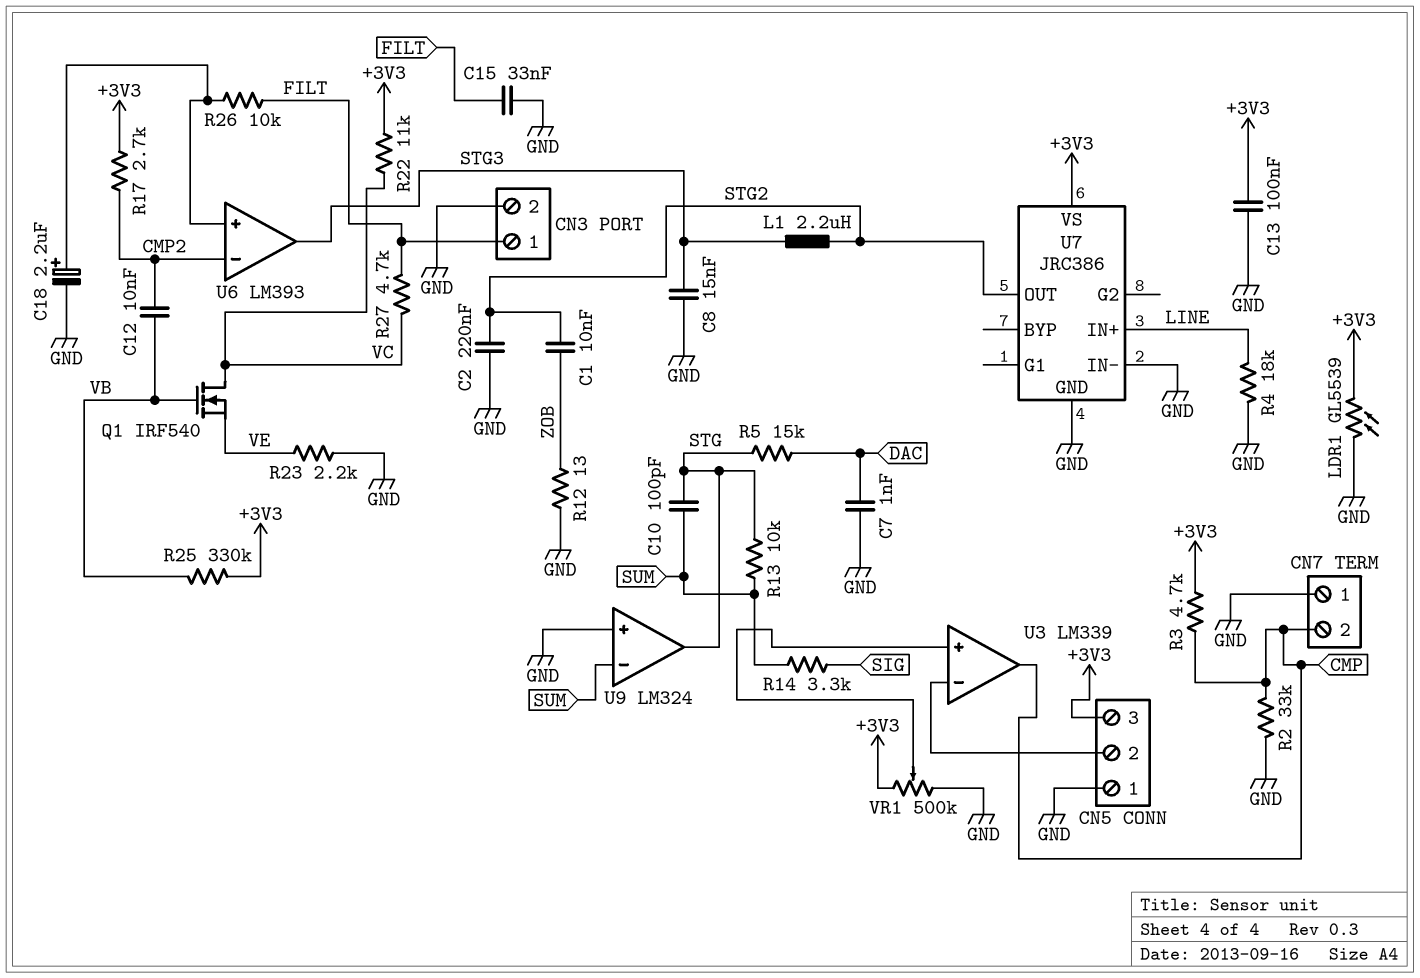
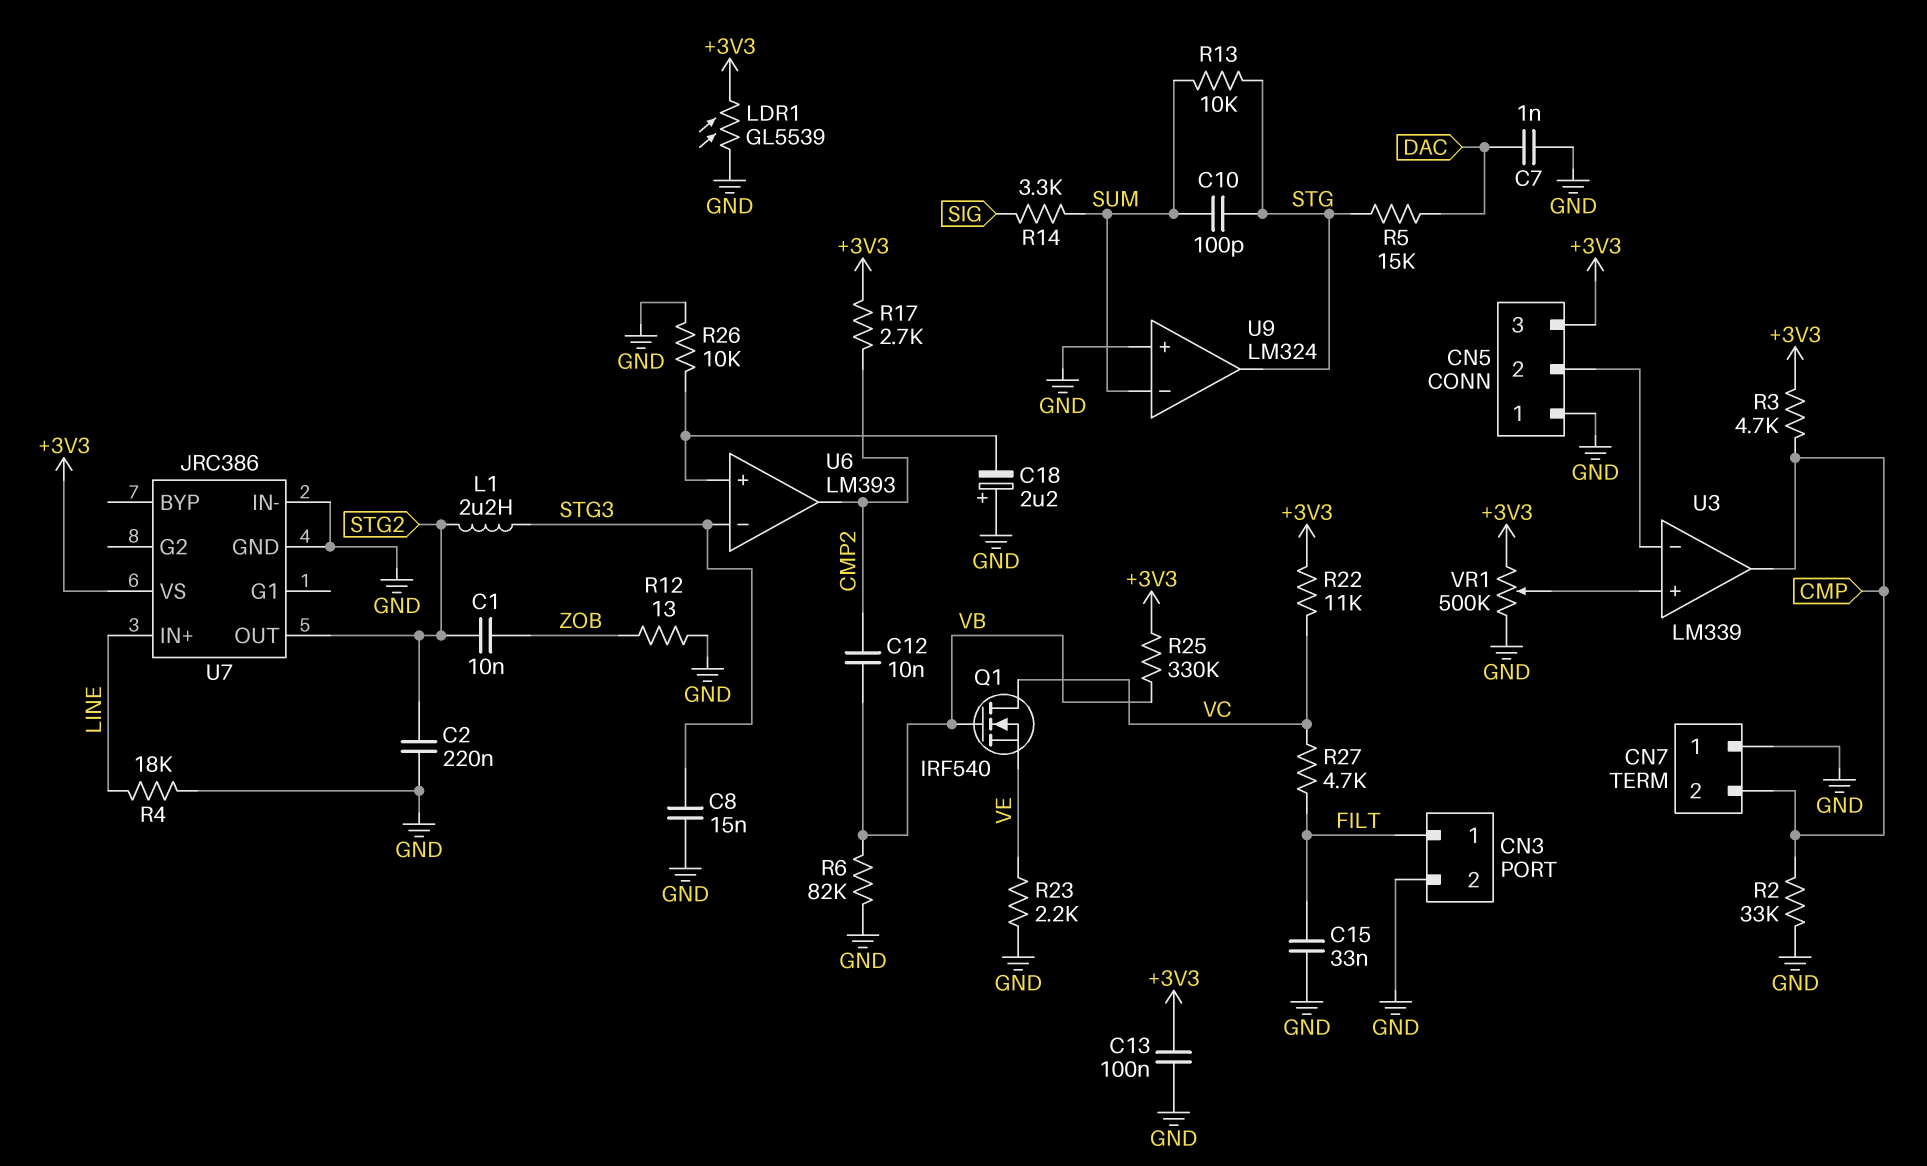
C18: 2.2uF (plus U6/in+, minus GND) -> 2.2uF (plus GND, minus U6/in+)
R6: none -> 82k (GND, VB)
R26: 10k (FILT, U6/in+) -> 10k (GND, U6/in+)
U6 pin in-: CMP2 -> STG3
U6 pin out: STG3 -> CMP2

